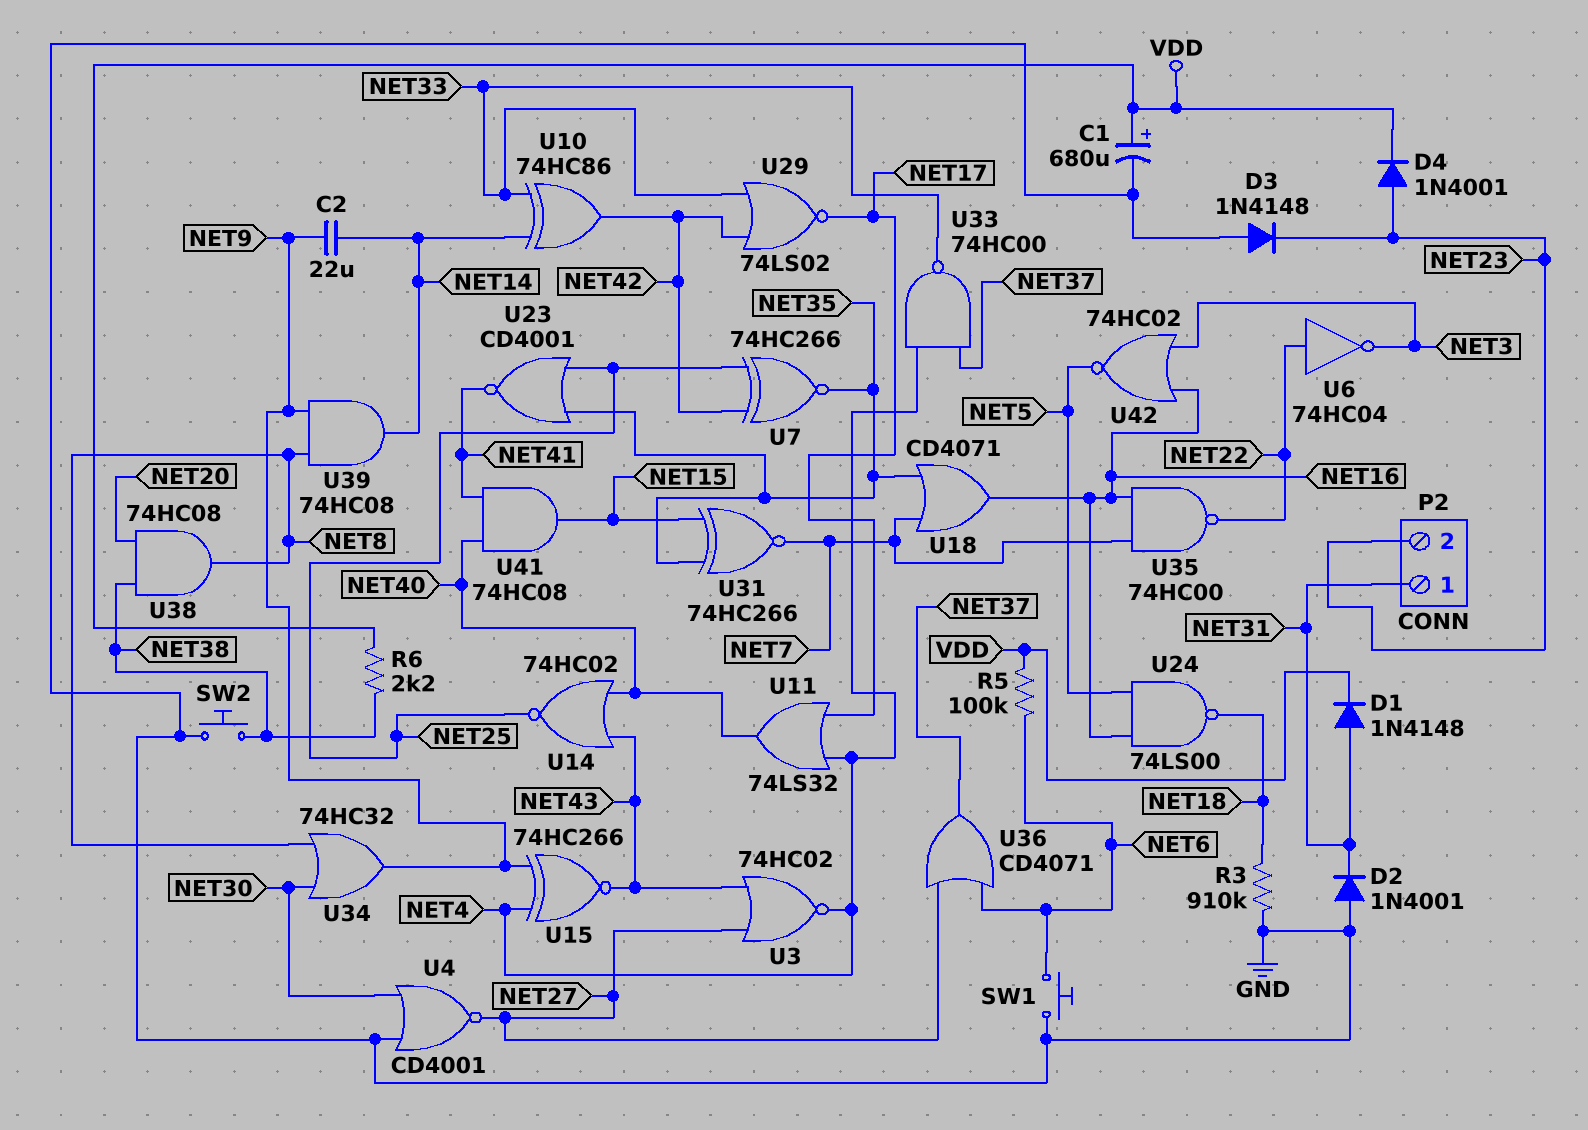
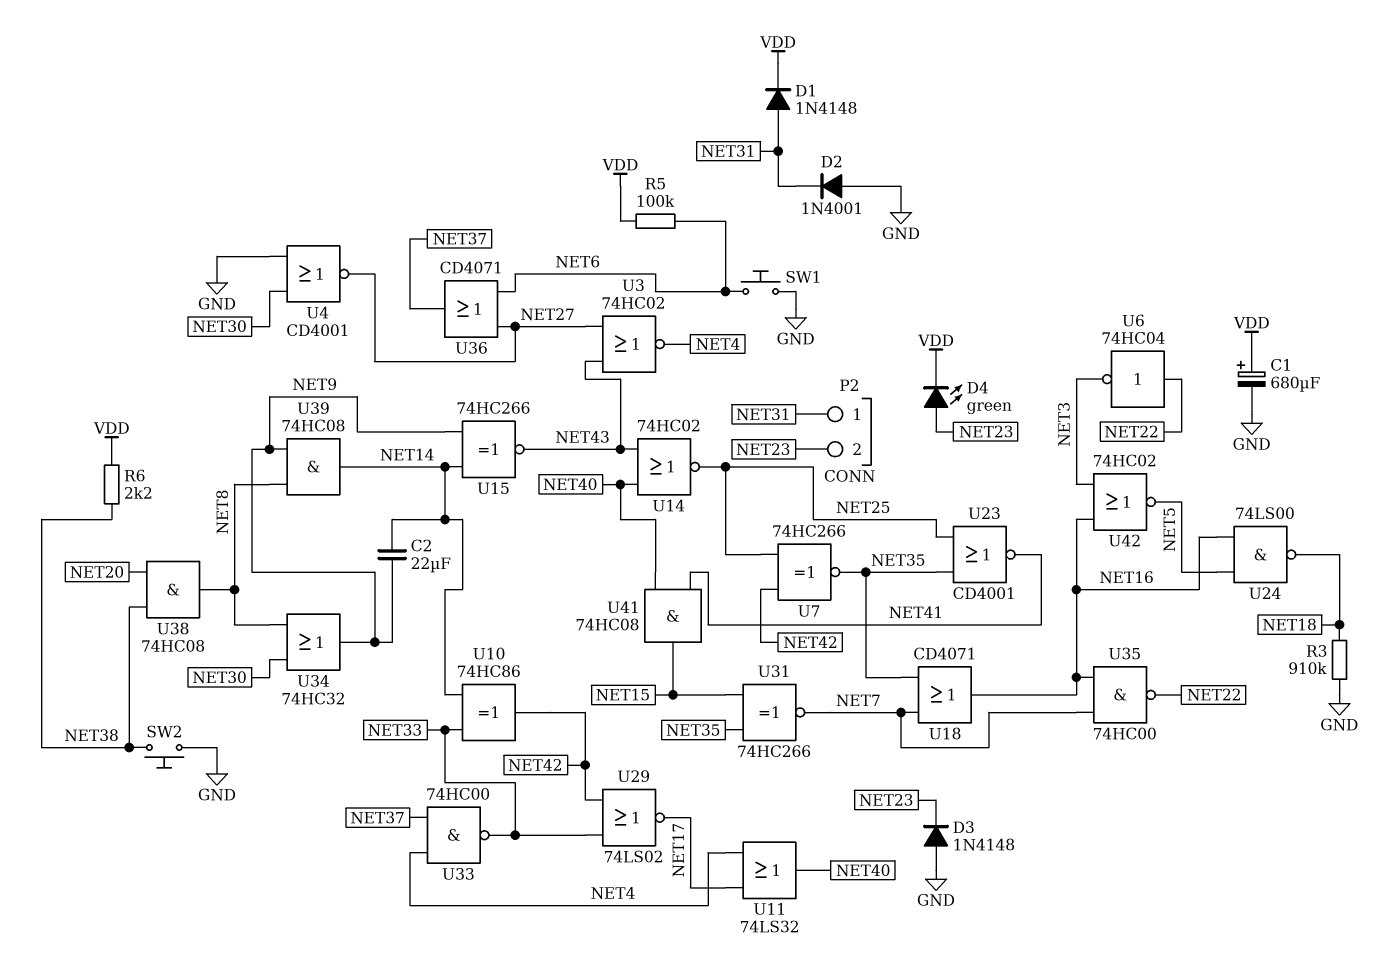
D4: diode 1N4001 (A NET23, K VDD) -> LED green (A NET23, K VDD)
U15: XNOR 74HC266 (in NET4, in NET9, out NET43) -> XNOR 74HC266 (in NET9, in NET14, out NET43)

